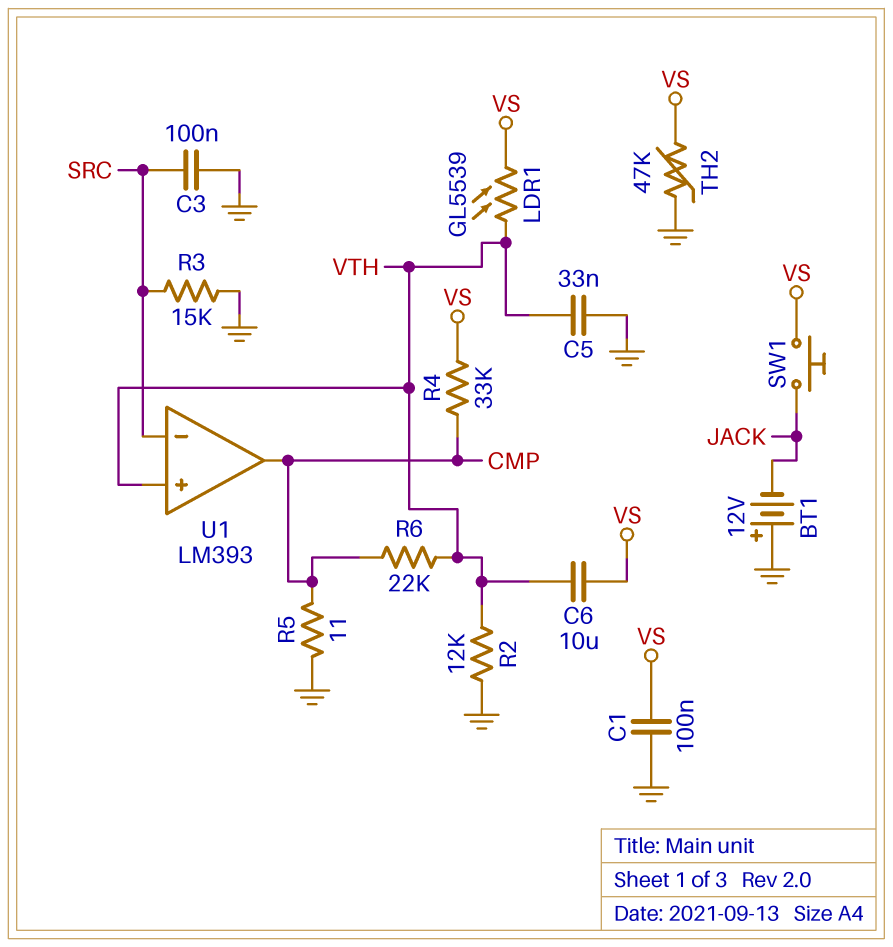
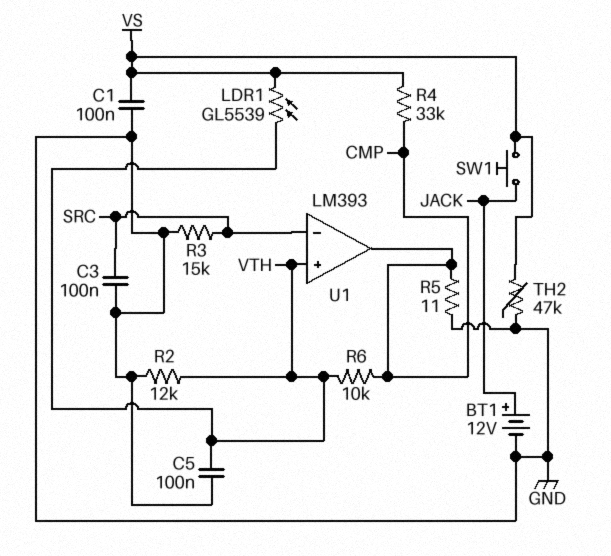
BT1: 12V (plus GND, minus JACK) -> 12V (plus JACK, minus GND)
C5: 33nF (GND, VTH) -> 100nF (GND, VTH)
C6: 10uF (VS, VTH) -> none
R6: 22k (CMP, VTH) -> 10k (CMP, VTH)

